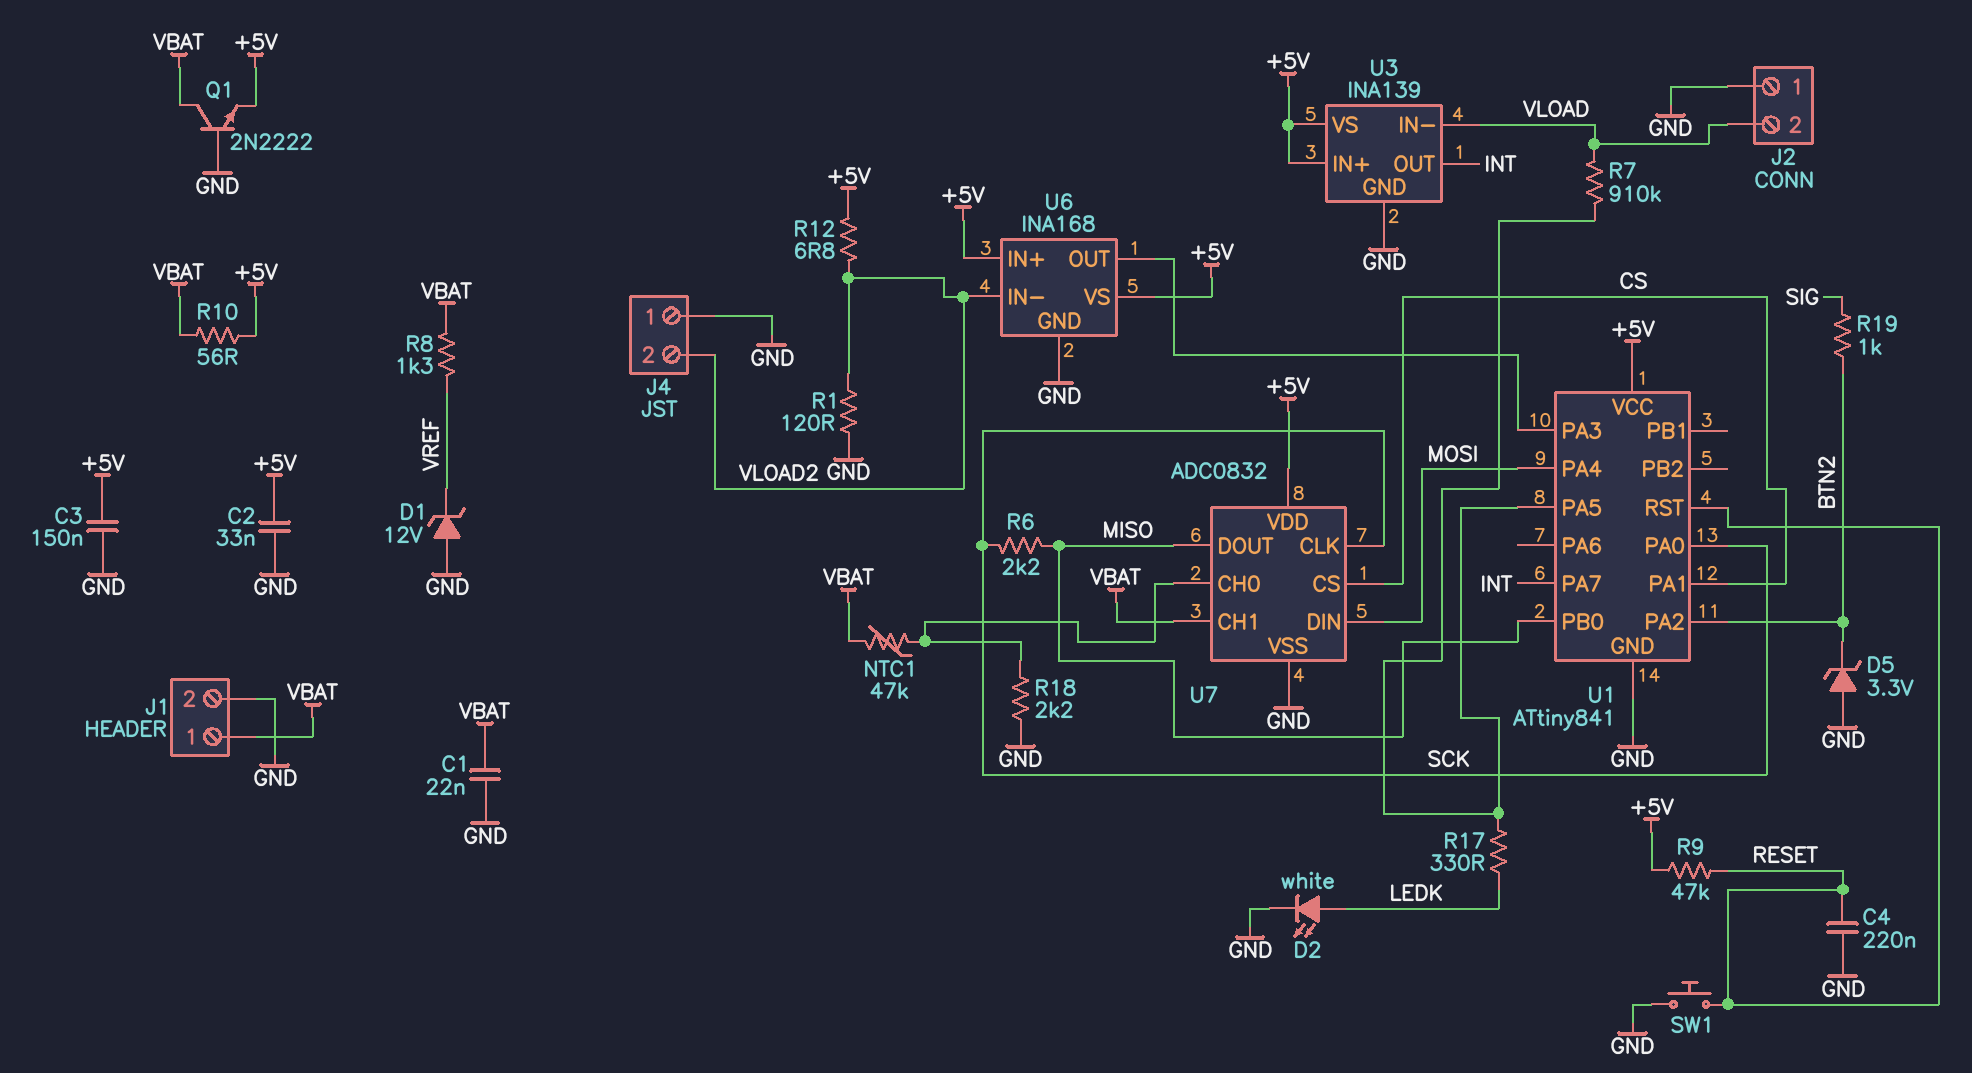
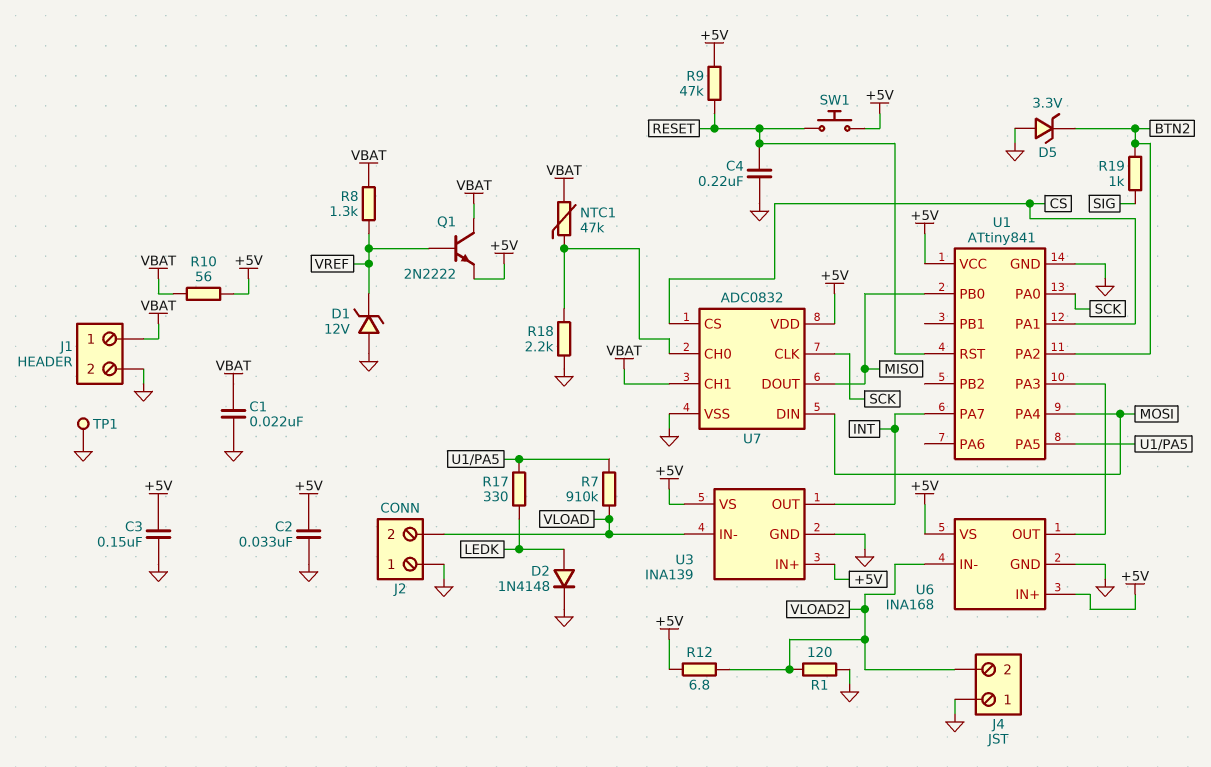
D2: LED white (A LEDK, K GND) -> diode 1N4148 (A LEDK, K GND)
Q1: NPN 2N2222 (B GND, C VBAT, E +5V) -> NPN 2N2222 (B VREF, C VBAT, E +5V)
R6: 2.2k (MISO, SCK) -> none
SW1: button (GND, RESET) -> button (+5V, RESET)
TP1: none -> test point (GND)

